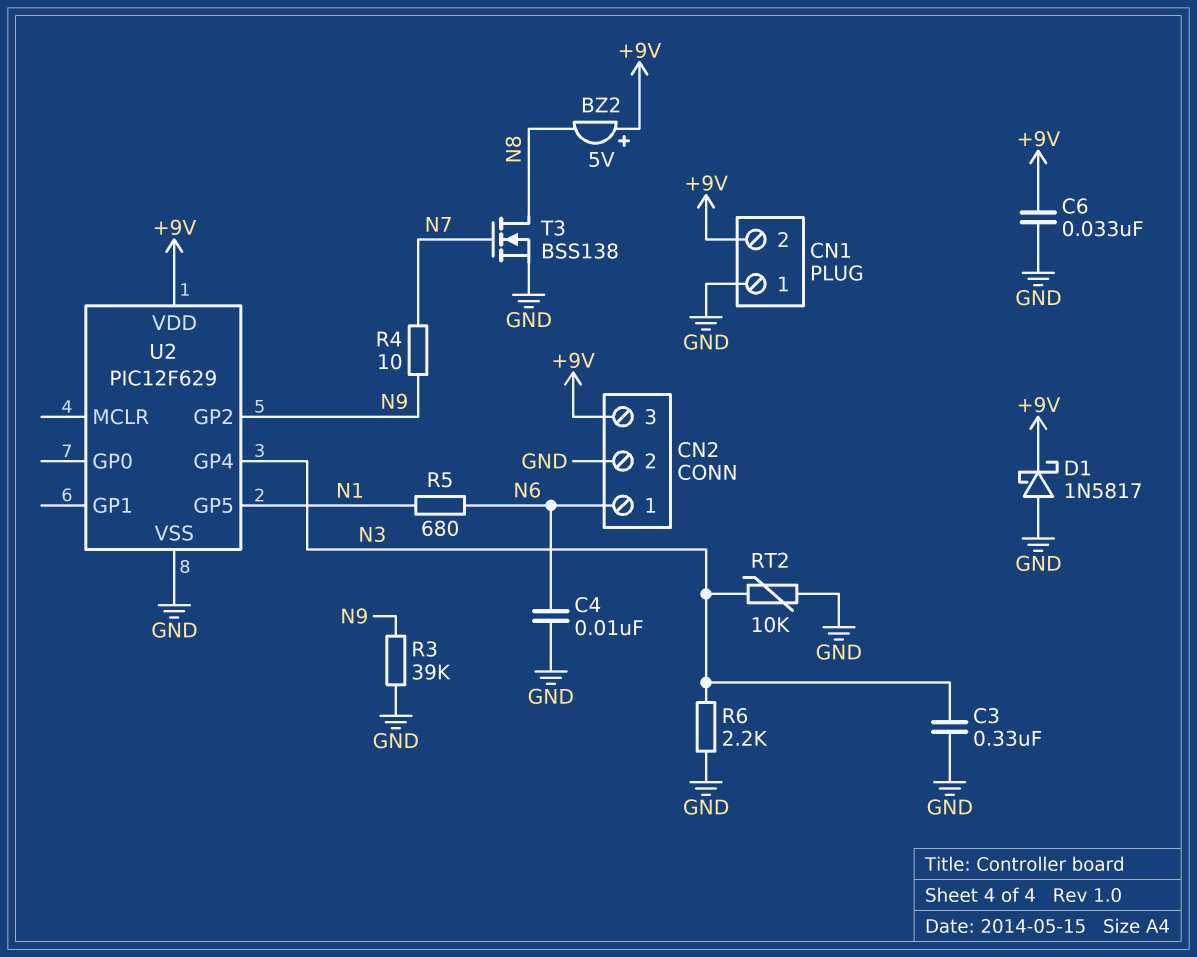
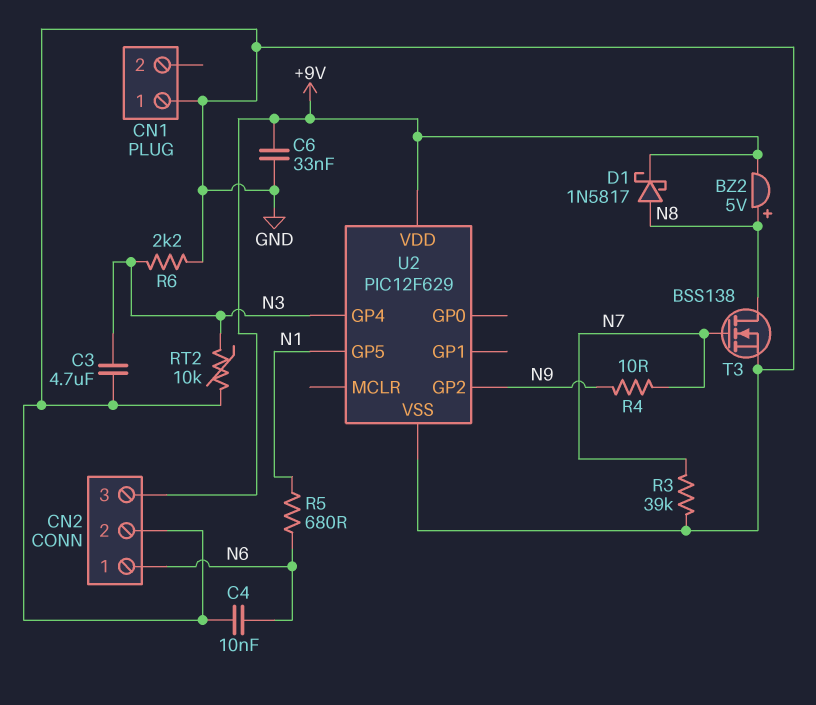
BZ2: buzzer 5V (plus +9V, minus N8) -> buzzer 5V (plus N8, minus +9V)
C3: 330nF (GND, N3) -> 4.7uF (GND, N3)
CN1 pin 2: +9V -> none
D1: schottky 1N5817 (A GND, K +9V) -> schottky 1N5817 (A N8, K +9V)
R3: 39k (GND, N9) -> 39k (GND, N7)

